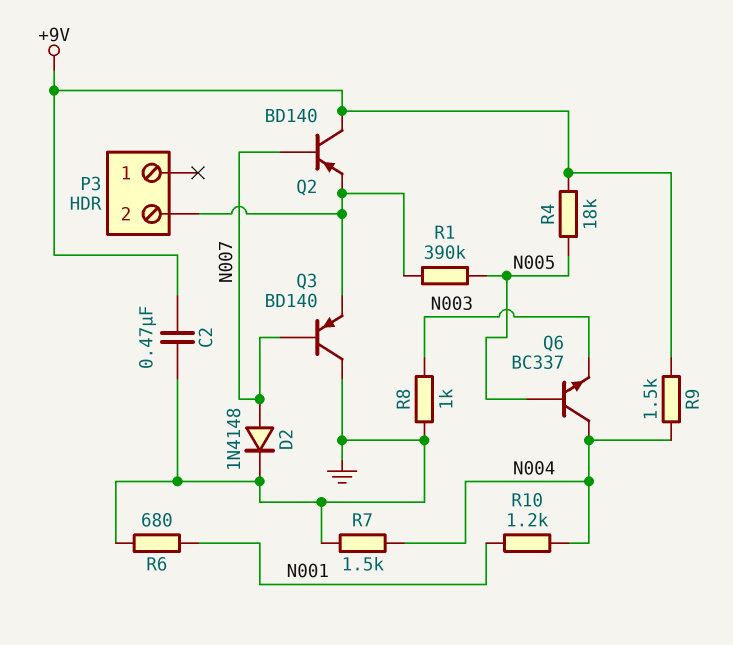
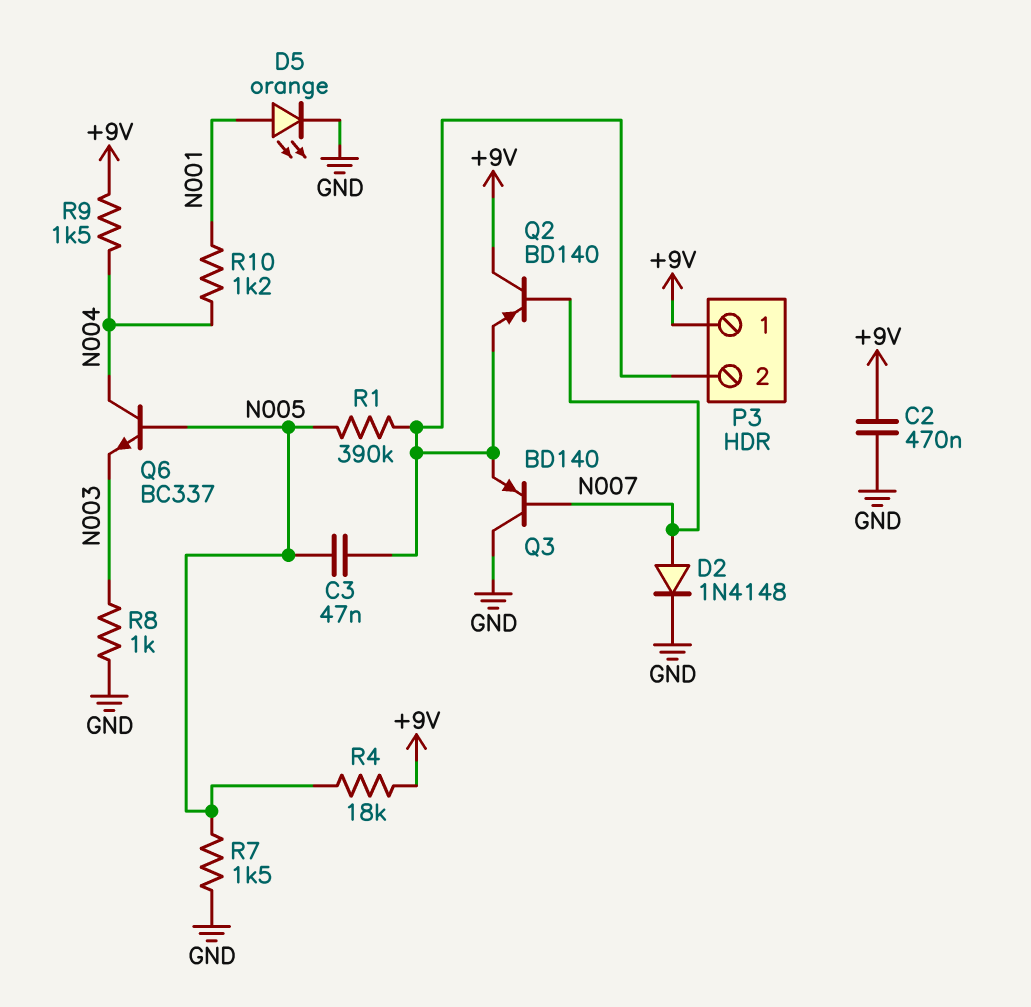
C3: none -> 47nF (N005, P3/2)
D5: none -> LED orange (A N001, K GND)
P3 pin 1: none -> +9V
R6: 680 (GND, N001) -> none
R7: 1.5k (GND, N004) -> 1.5k (GND, N005)

